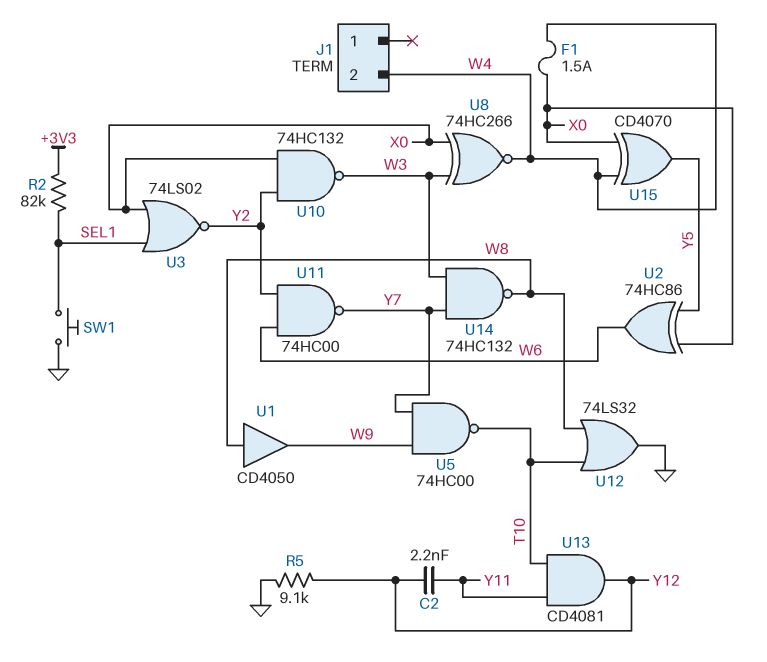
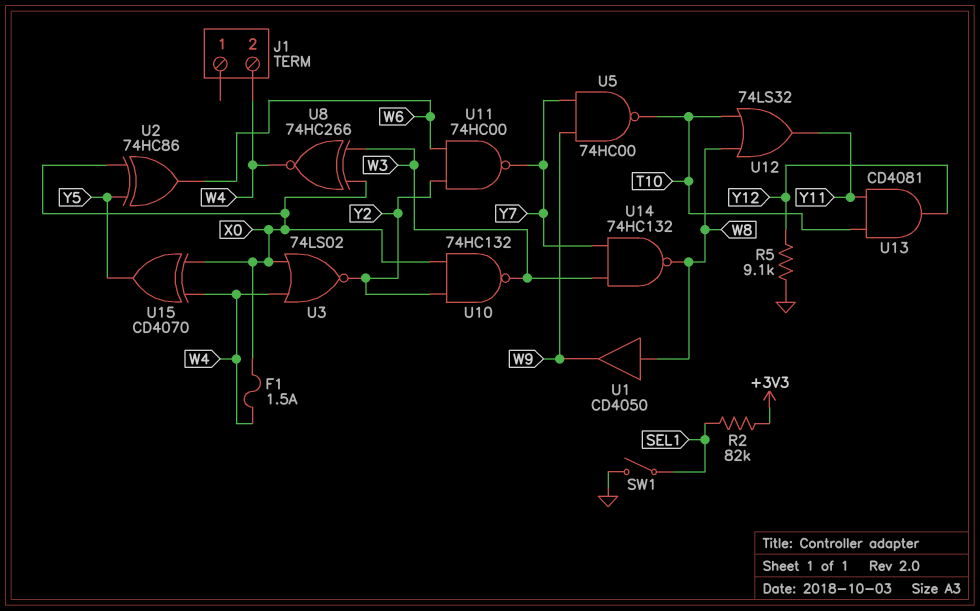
C2: 2.2nF (Y11, Y12) -> none
SW1: button (GND, SEL1) -> switch (GND, SEL1)
U3: NOR 74LS02 (in SEL1, in X0, out Y2) -> NOR 74LS02 (in W4, in X0, out Y2)
U12: OR 74LS32 (in T10, in W8, out GND) -> OR 74LS32 (in T10, in W8, out Y11)

